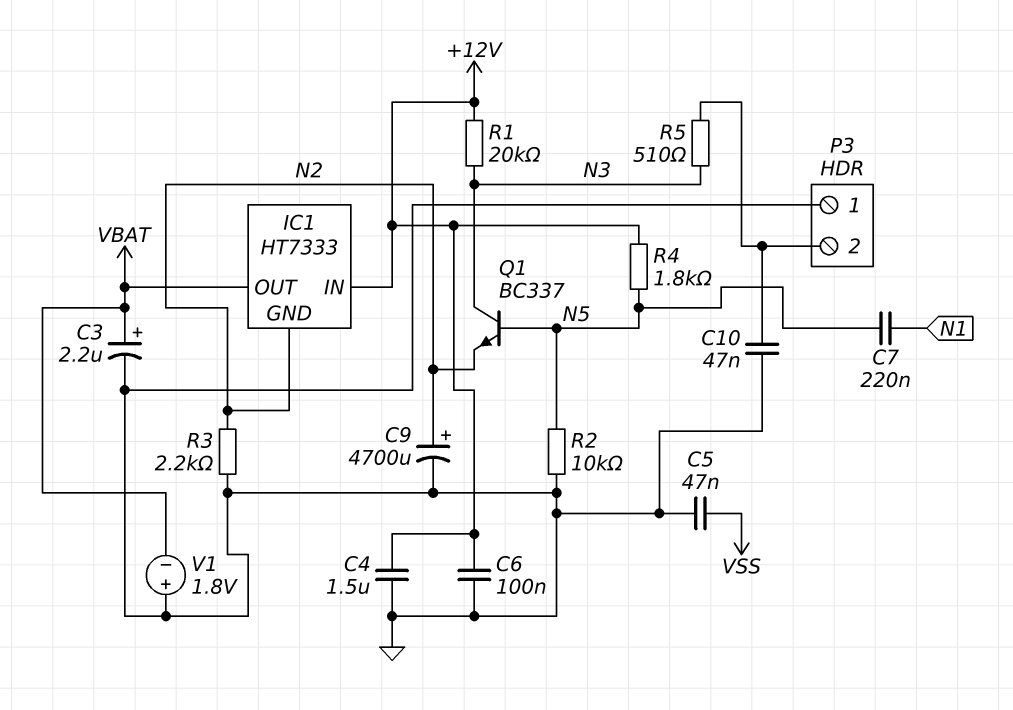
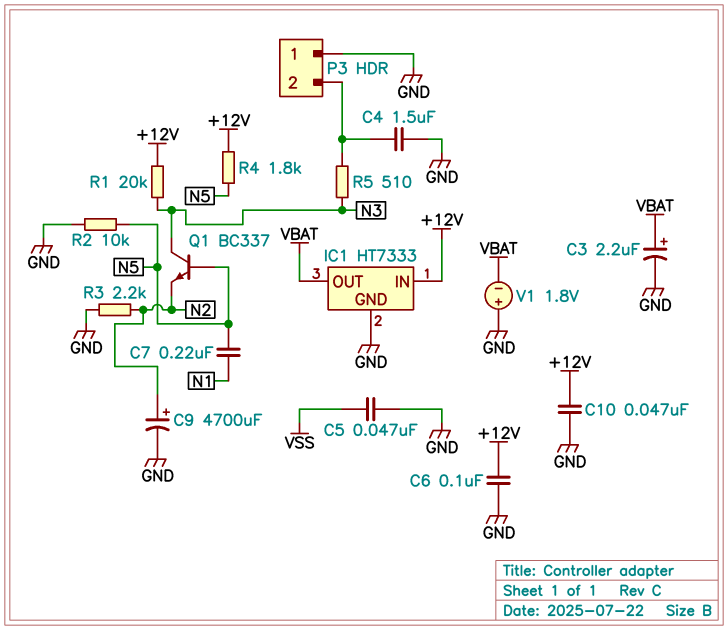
C4: 1.5uF (+12V, GND) -> 1.5uF (GND, P3/2)
C10: 47nF (GND, P3/2) -> 47nF (+12V, GND)
IC1 pin GND: N2 -> GND

